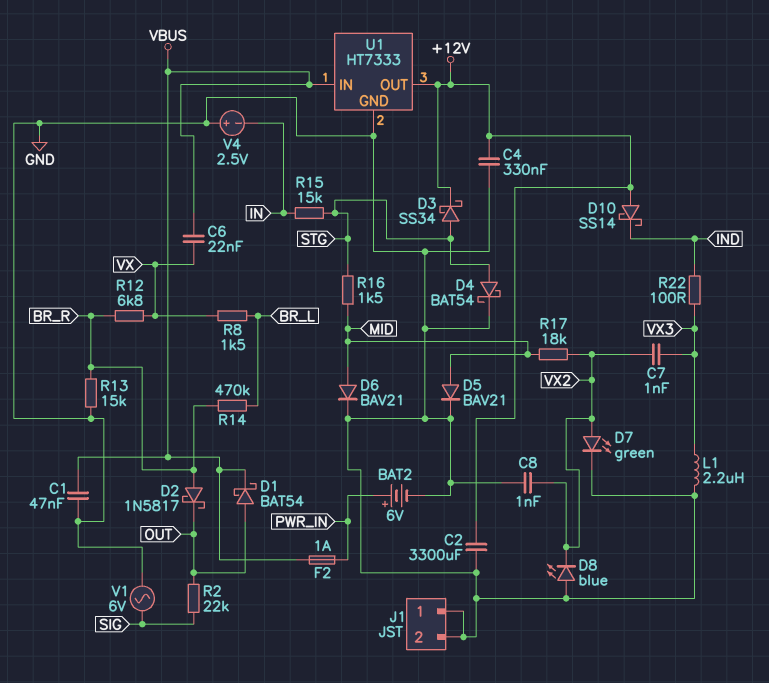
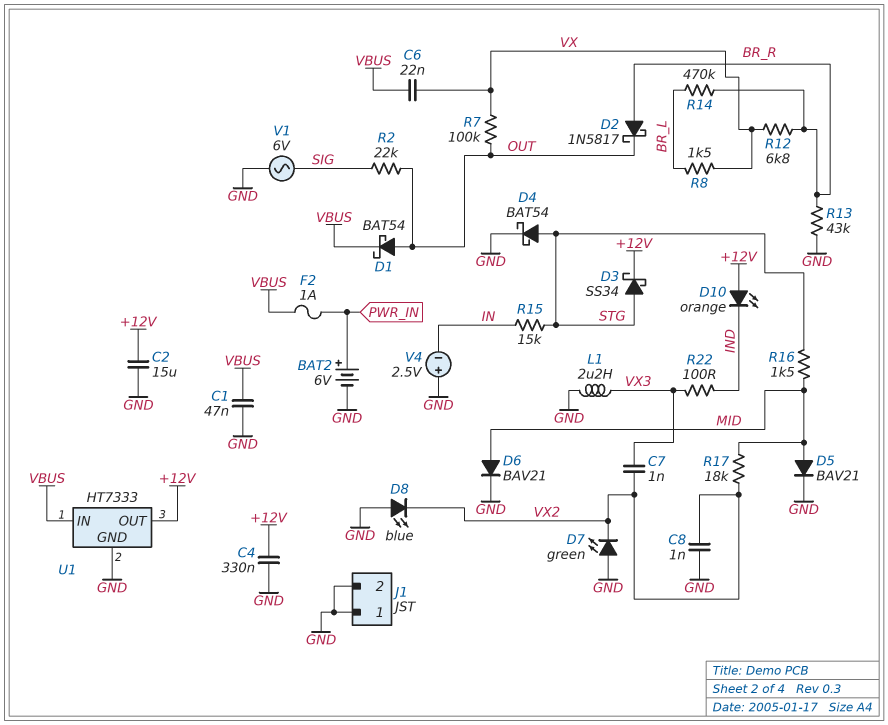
C2: 3300uF (+12V, GND) -> 15uF (+12V, GND)
D7: LED green (A VX2, K GND) -> LED green (A GND, K VX2)
D10: schottky SS14 (A +12V, K IND) -> LED orange (A +12V, K IND)
R7: none -> 100k (OUT, VX)
R13: 15k (BR_R, GND) -> 43k (BR_R, GND)

